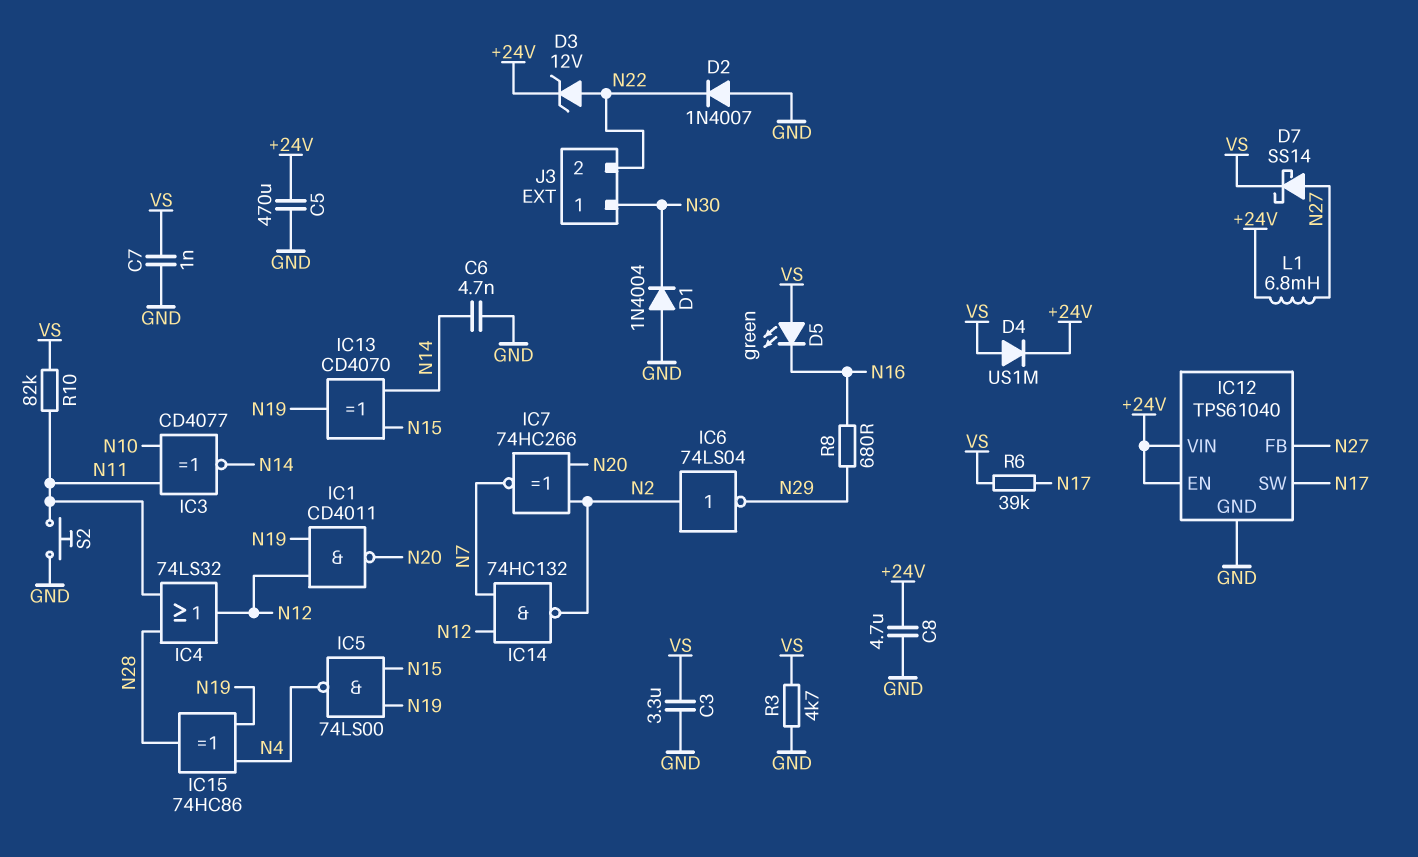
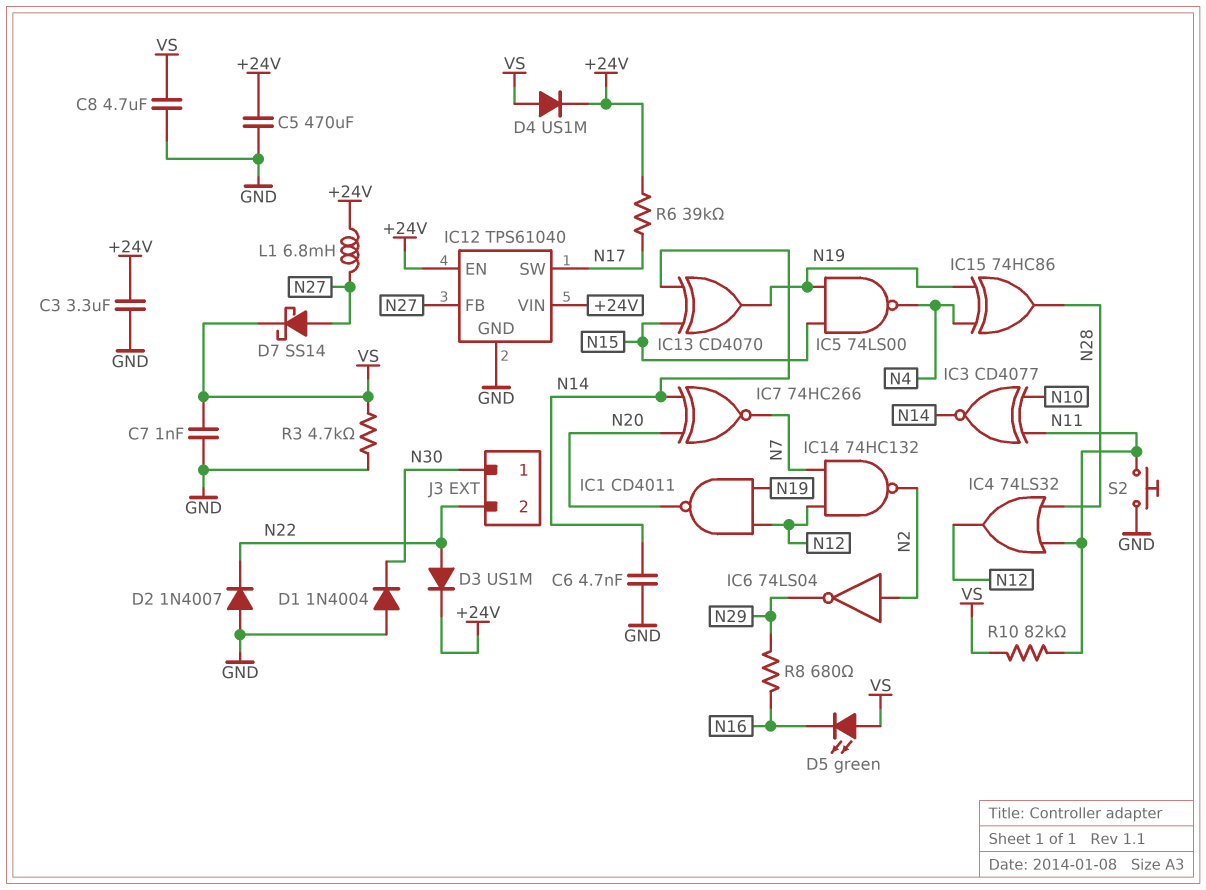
C3: 3.3uF (GND, VS) -> 3.3uF (+24V, GND)
C8: 4.7uF (+24V, GND) -> 4.7uF (GND, VS)
D3: zener 12V (A N22, K +24V) -> diode US1M (A N22, K +24V)
IC7: XNOR 74HC266 (in N2, in N20, out N7) -> XNOR 74HC266 (in N14, in N20, out N7)
R6: 39k (N17, VS) -> 39k (+24V, N17)

